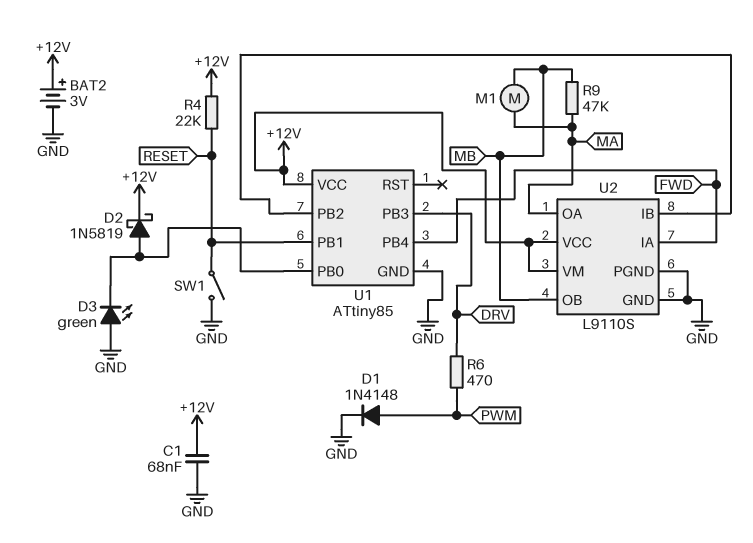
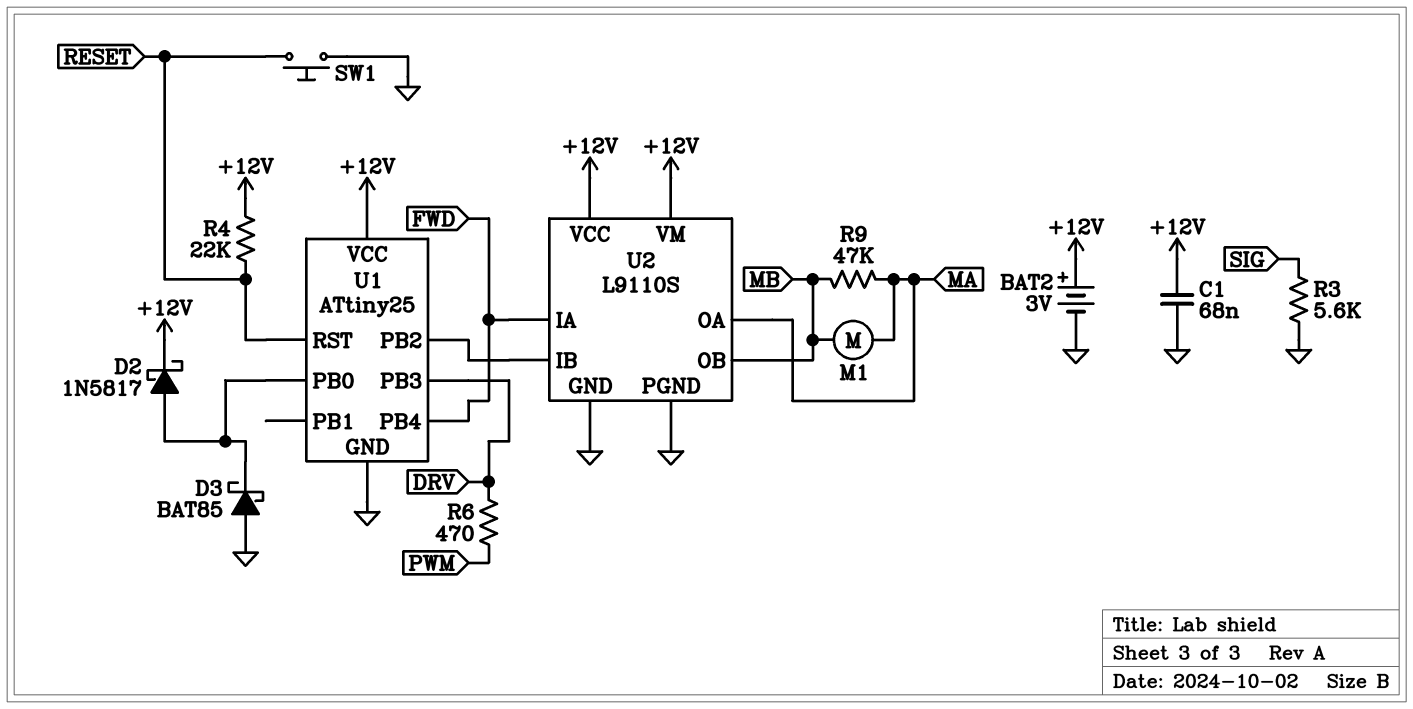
D1: diode 1N4148 (A PWM, K GND) -> none
D2: schottky 1N5819 (A U1/PB0, K +12V) -> schottky 1N5817 (A U1/PB0, K +12V)
D3: LED green (A GND, K U1/PB0) -> schottky BAT85 (A GND, K U1/PB0)
R3: none -> 5.6k (GND, SIG)
SW1: switch (GND, RESET) -> button (GND, RESET)
U1: ATtiny85 -> ATtiny25
U1 pin PB1: RESET -> none
U1 pin RST: none -> RESET

